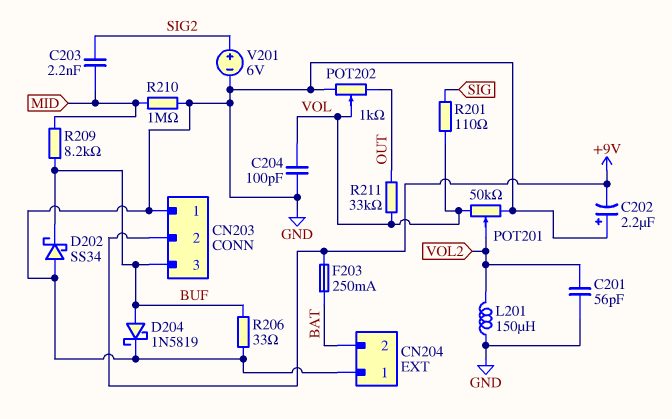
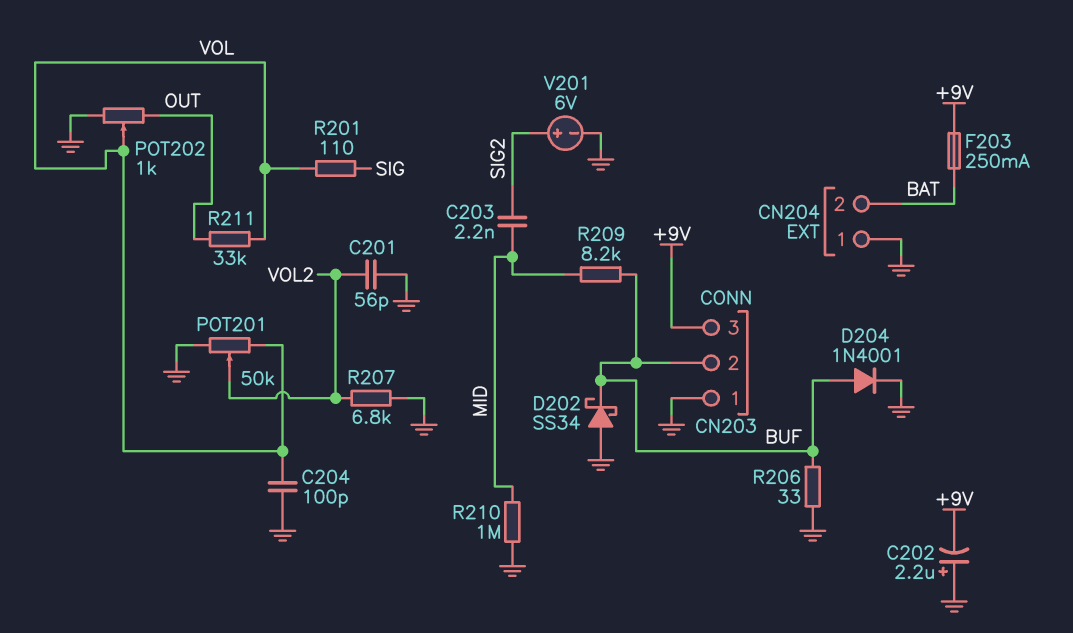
CN203 pin 2: +9V -> BUF
CN203 pin 3: BUF -> +9V
D204: schottky 1N5819 (A BUF, K GND) -> diode 1N4001 (A BUF, K GND)
L201: 150uH (GND, VOL2) -> none
R207: none -> 6.8k (GND, VOL2)

